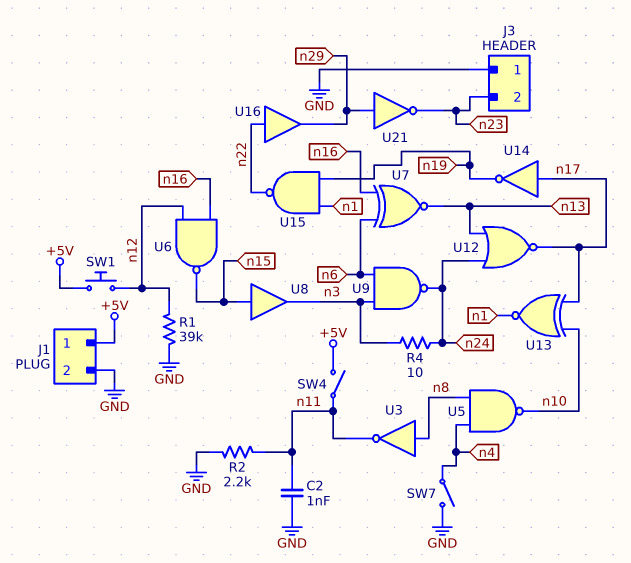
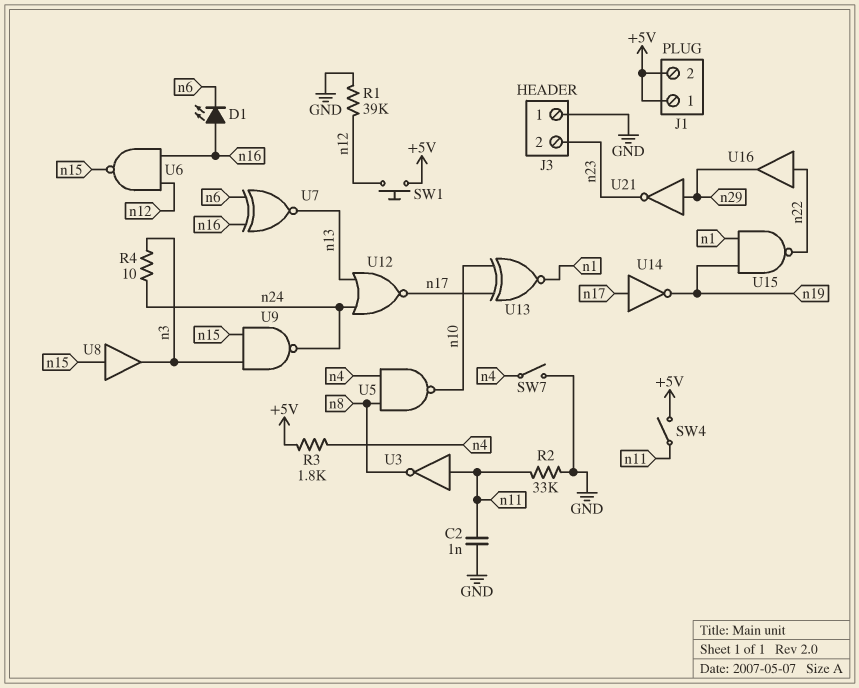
D1: none -> LED (A n16, K n6)
J1 pin 2: GND -> +5V
R2: 2.2k (GND, n11) -> 33k (GND, n11)
R3: none -> 1.8k (+5V, n4)
U3: NOT (in n8, out n11) -> NOT (in n11, out n8)
U9: NAND (in n3, in n6, out n24) -> NAND (in n3, in n15, out n24)

